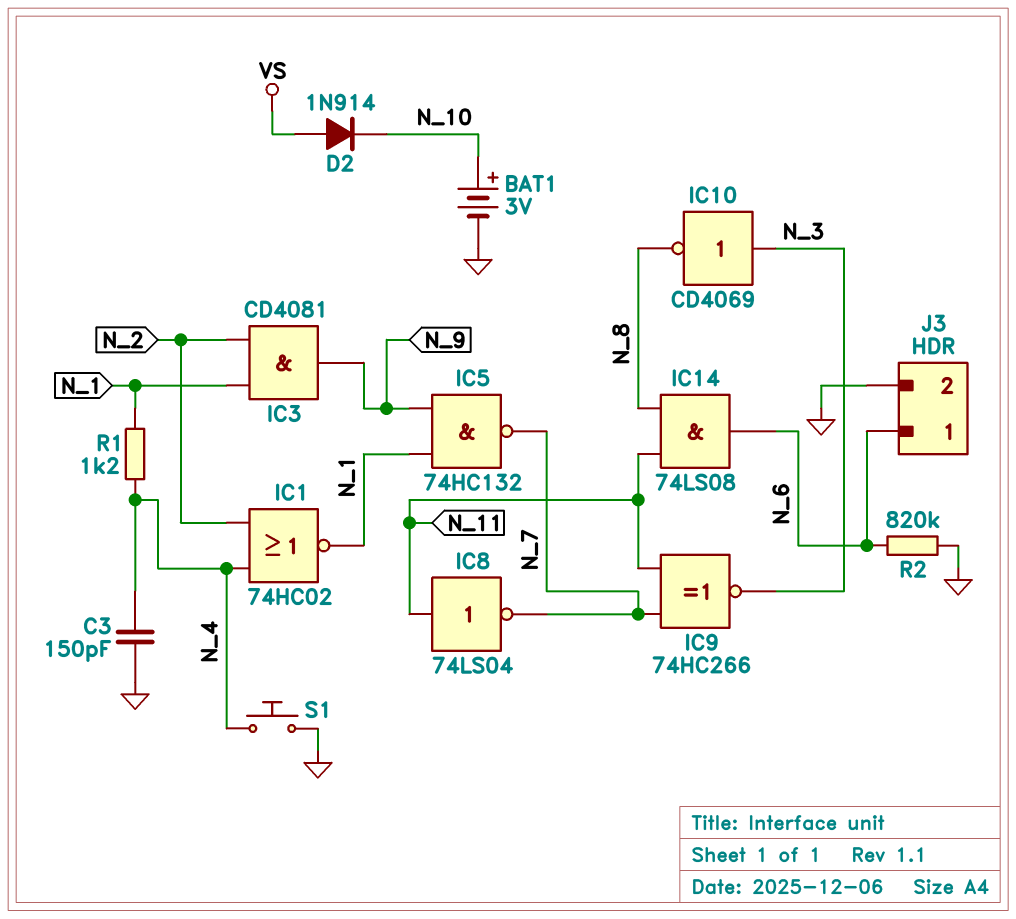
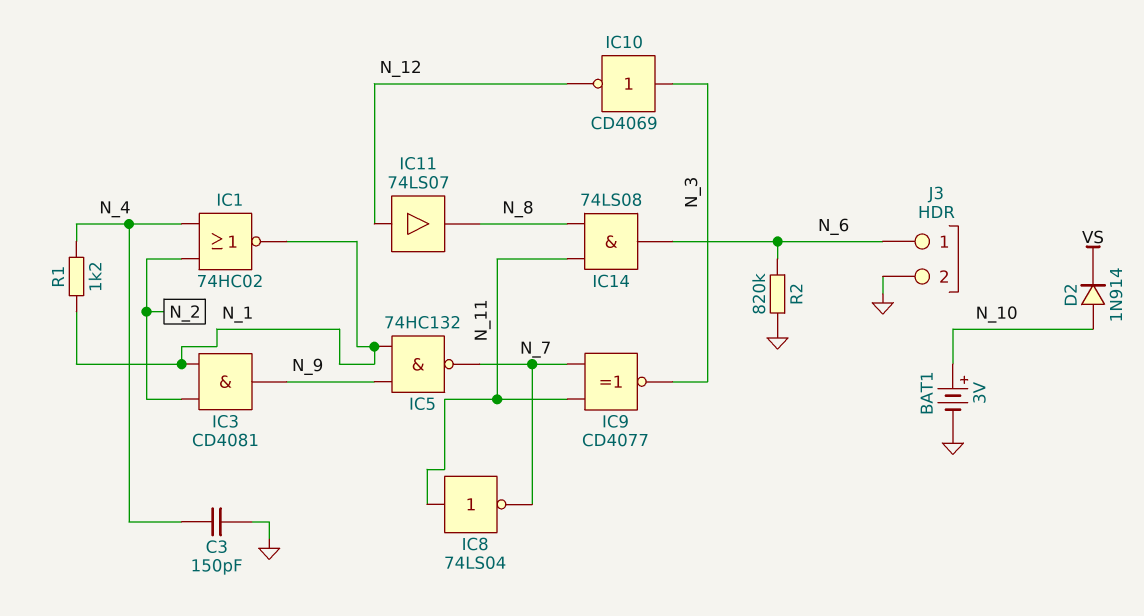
D2: diode 1N914 (A VS, K N_10) -> diode 1N914 (A N_10, K VS)
IC9: XNOR 74HC266 (in N_7, in N_11, out N_3) -> XNOR CD4077 (in N_7, in N_11, out N_3)
IC10: NOT CD4069 (in N_3, out N_8) -> NOT CD4069 (in N_3, out N_12)
IC11: none -> buffer 74LS07 (in N_12, out N_8)
S1: button (GND, N_4) -> none

